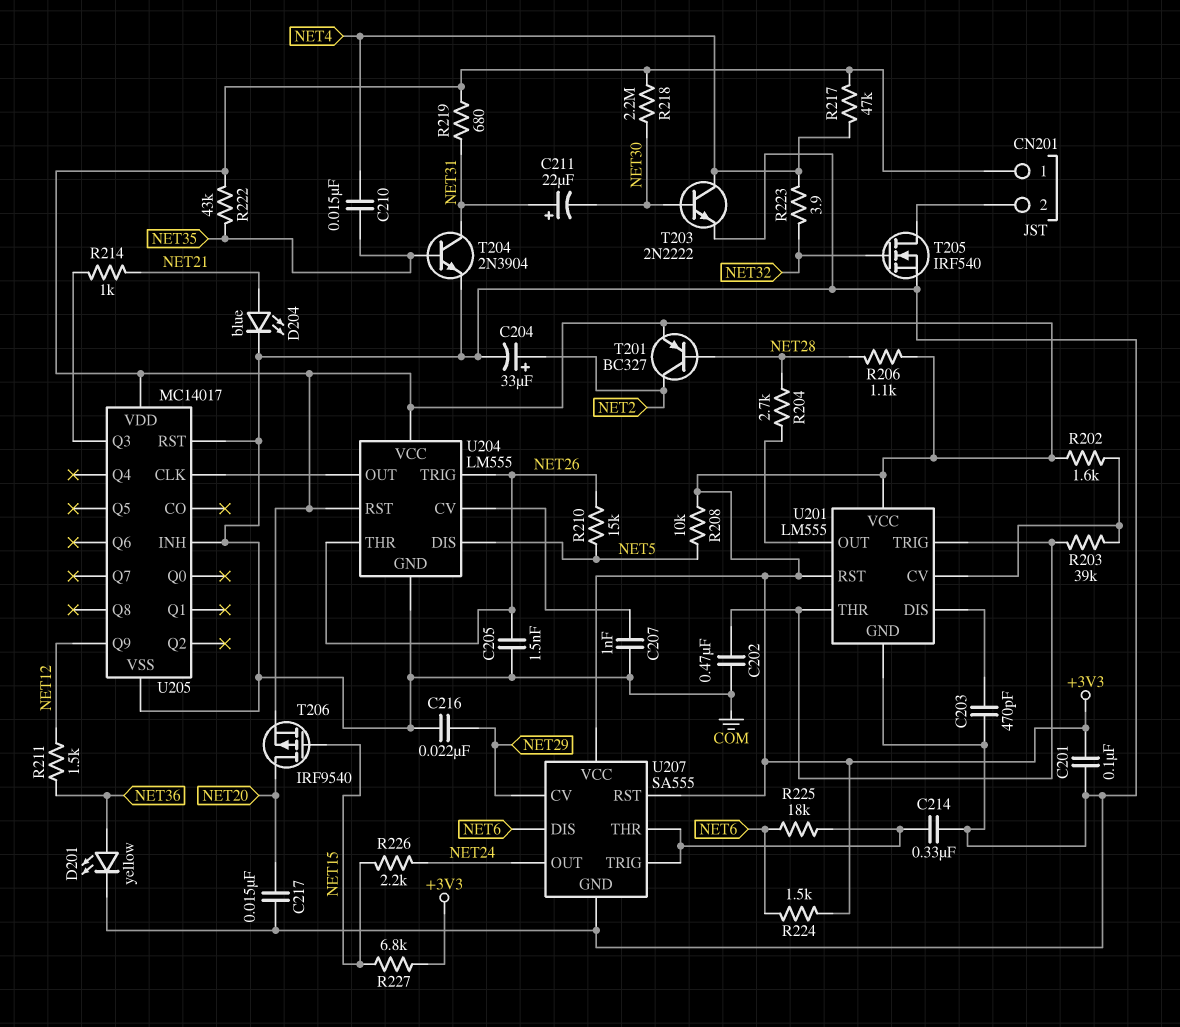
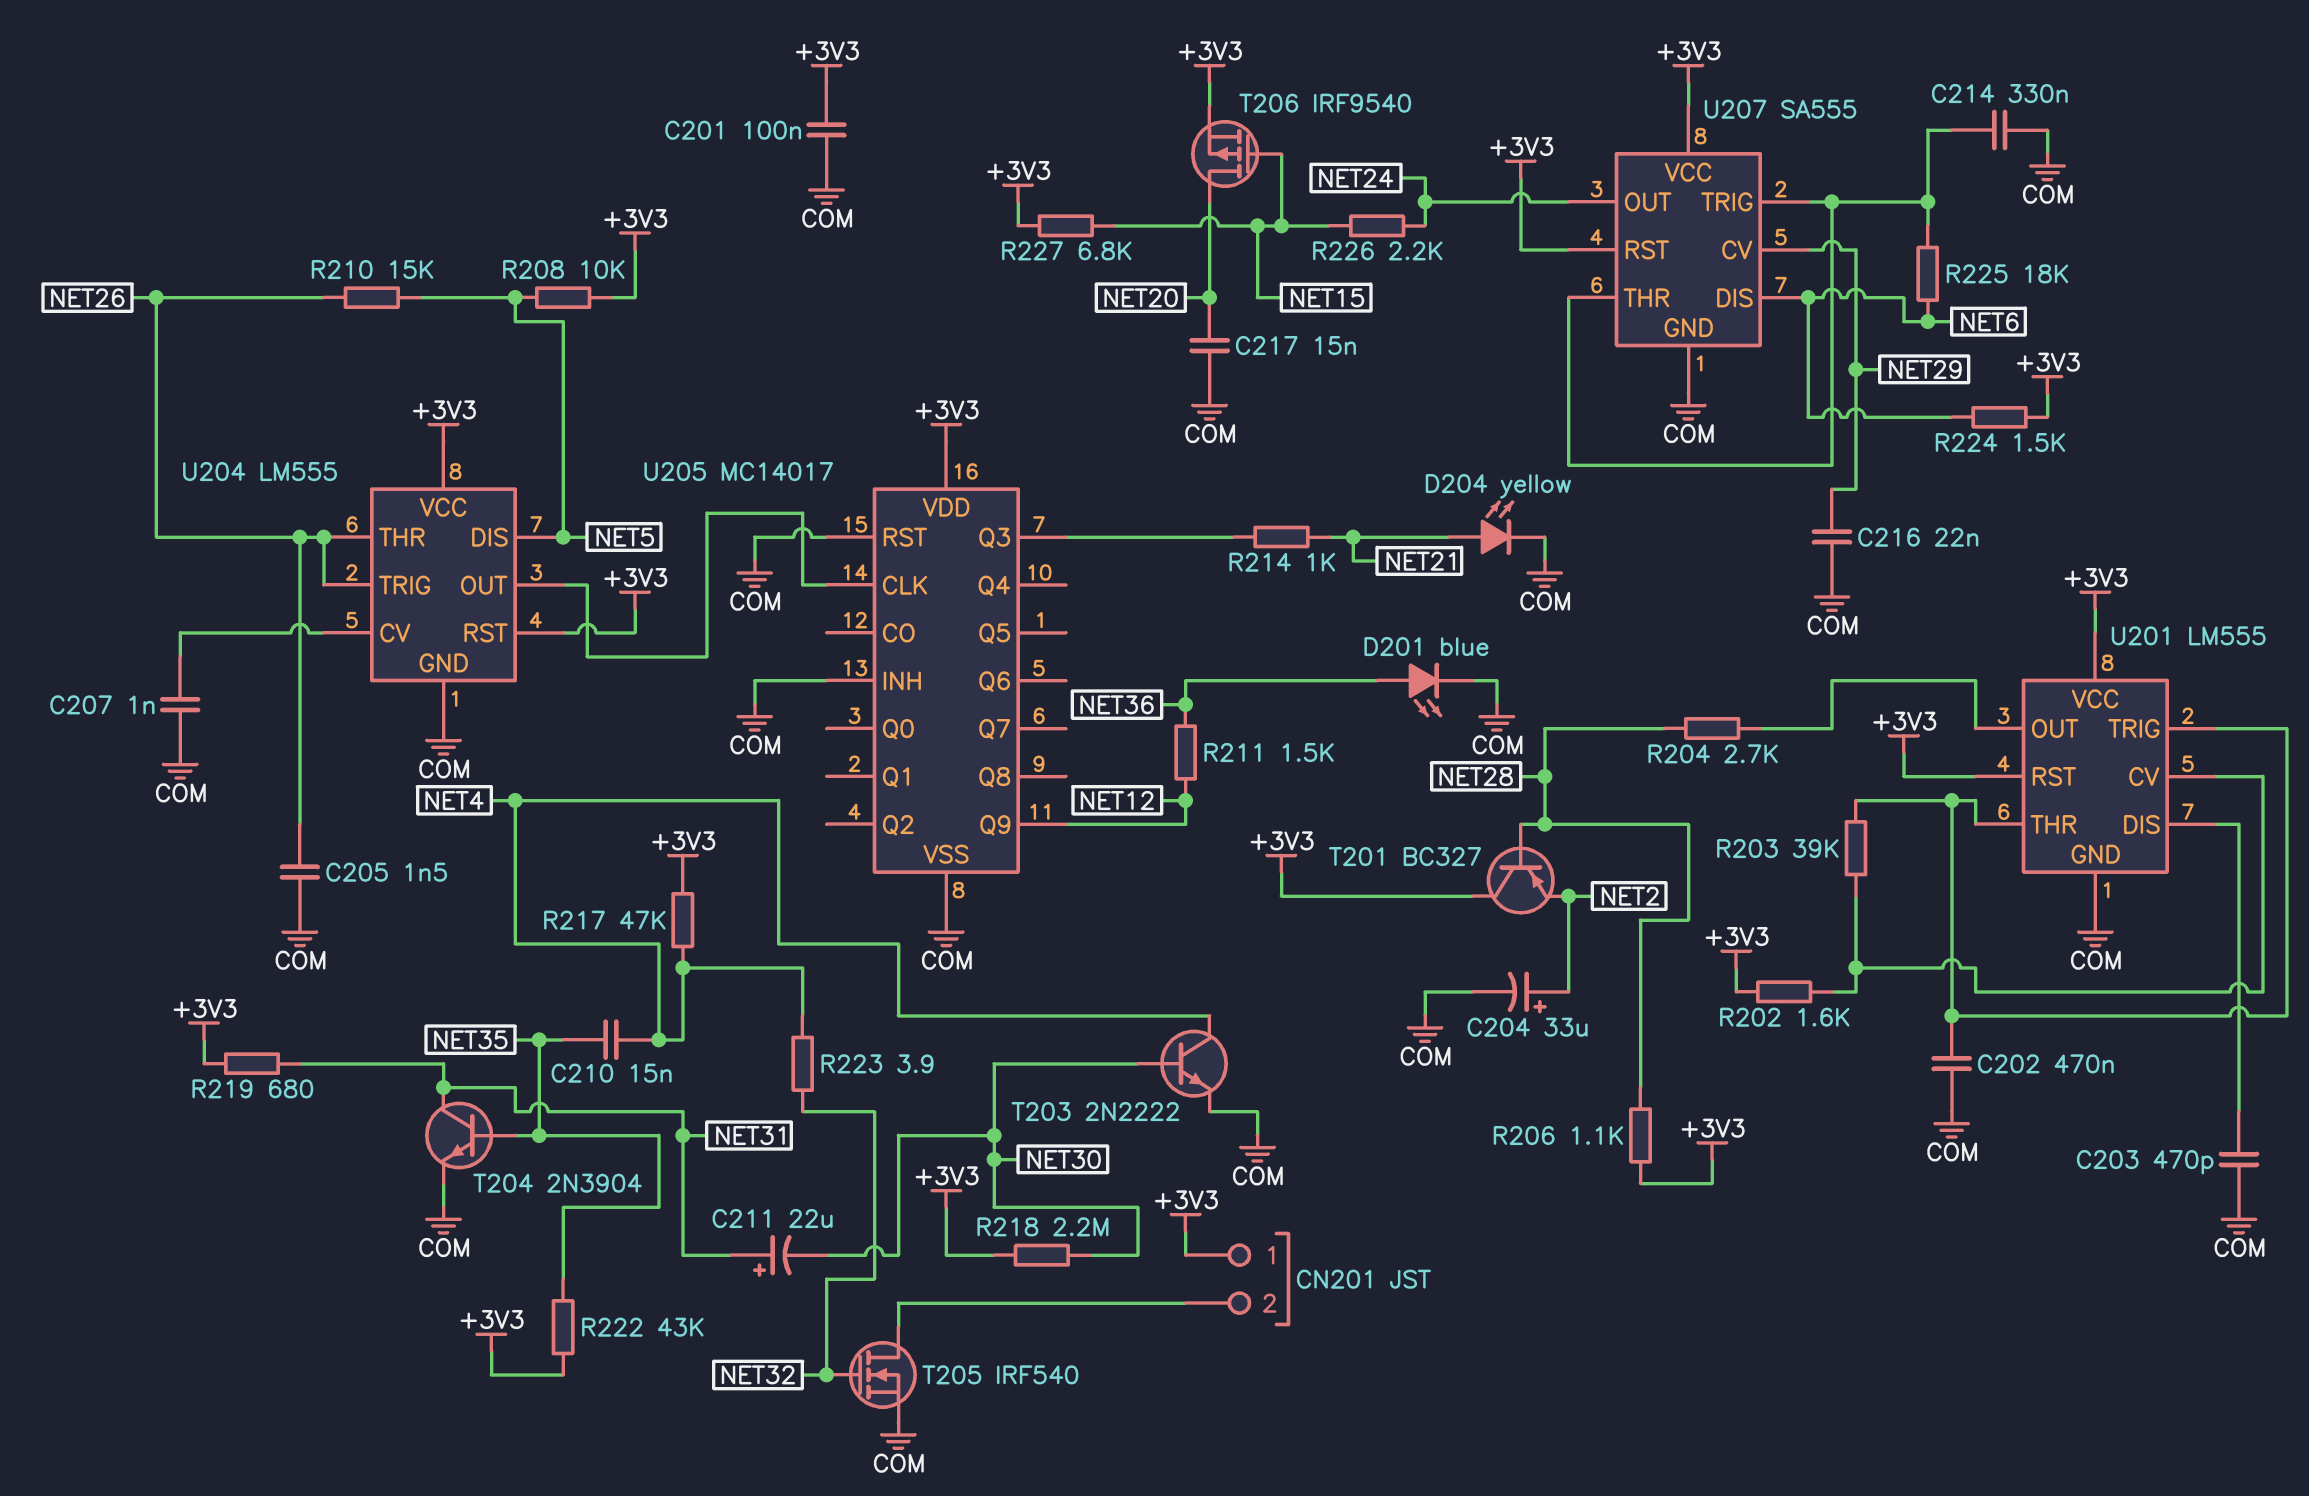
D201: LED yellow (A NET36, K COM) -> LED blue (A NET36, K COM)
D204: LED blue (A NET21, K COM) -> LED yellow (A NET21, K COM)
T201: PNP BC327 (B NET28, C NET2, E +3V3) -> PNP BC327 (B NET28, C +3V3, E NET2)

